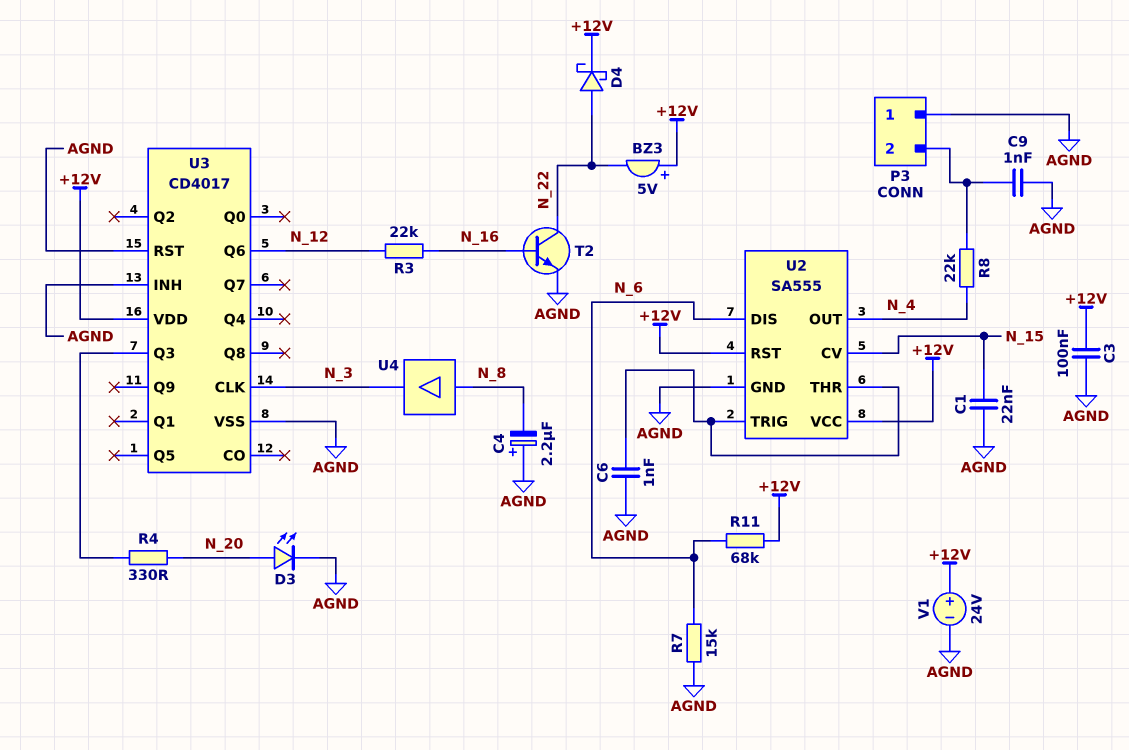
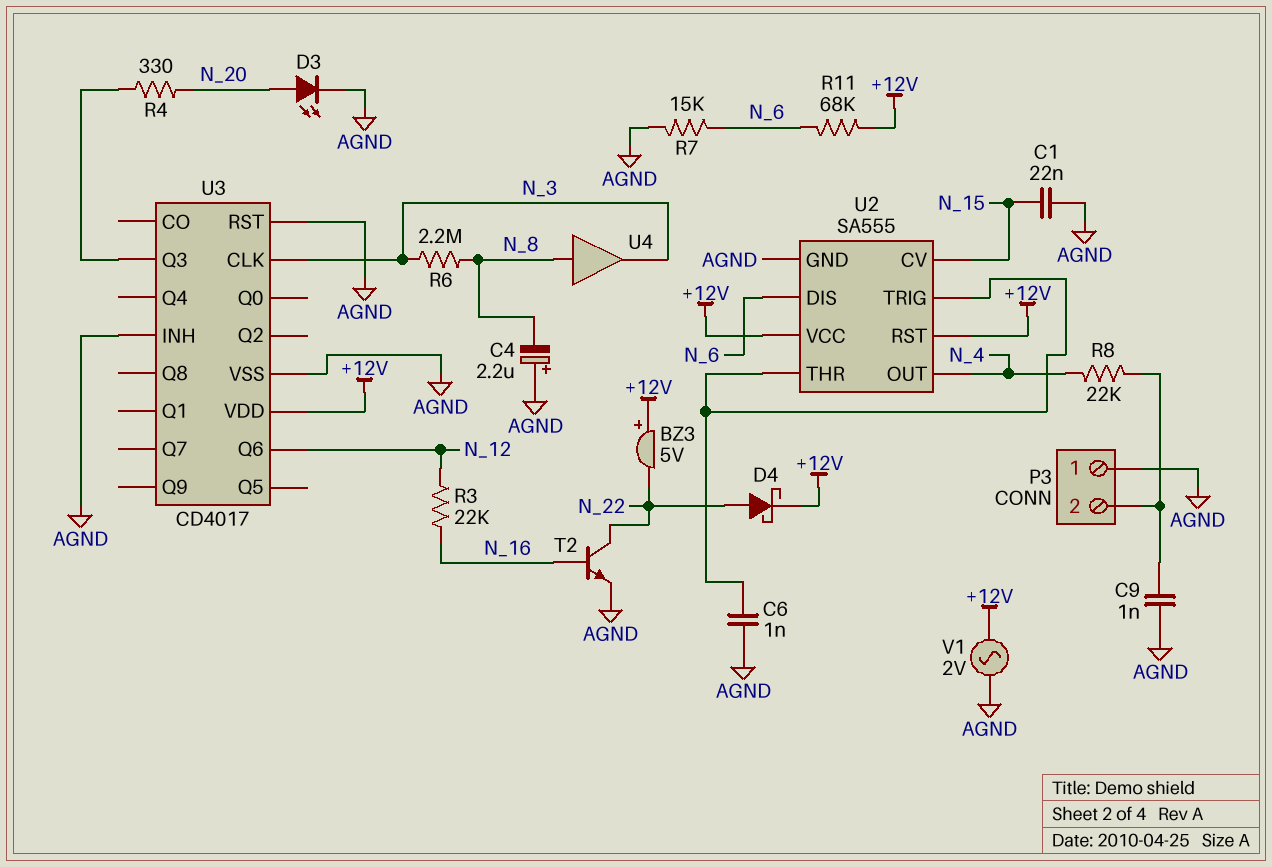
C3: 100nF (+12V, AGND) -> none
R6: none -> 2.2M (N_3, N_8)
V1: 24V (plus +12V, minus AGND) -> AC 2V (+12V, AGND)

